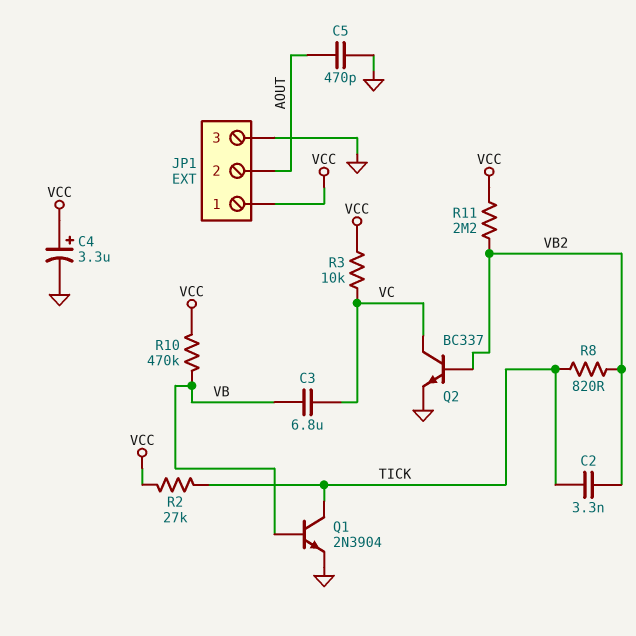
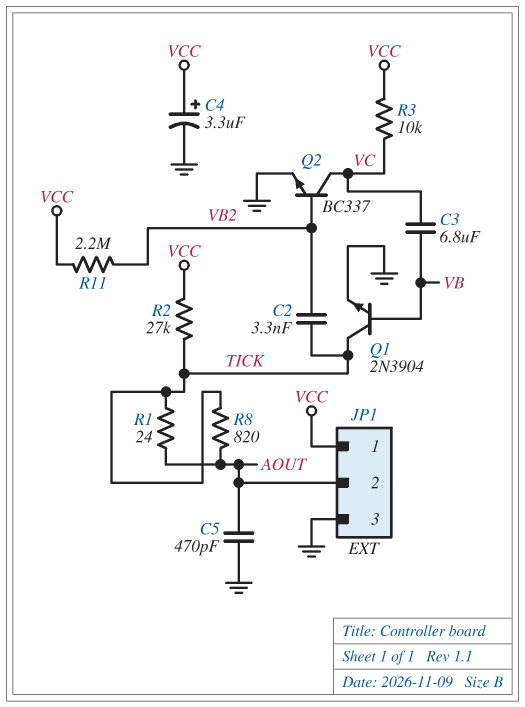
R1: none -> 24 (AOUT, TICK)
R8: 820 (TICK, VB2) -> 820 (AOUT, TICK)
R10: 470k (VB, VCC) -> none

